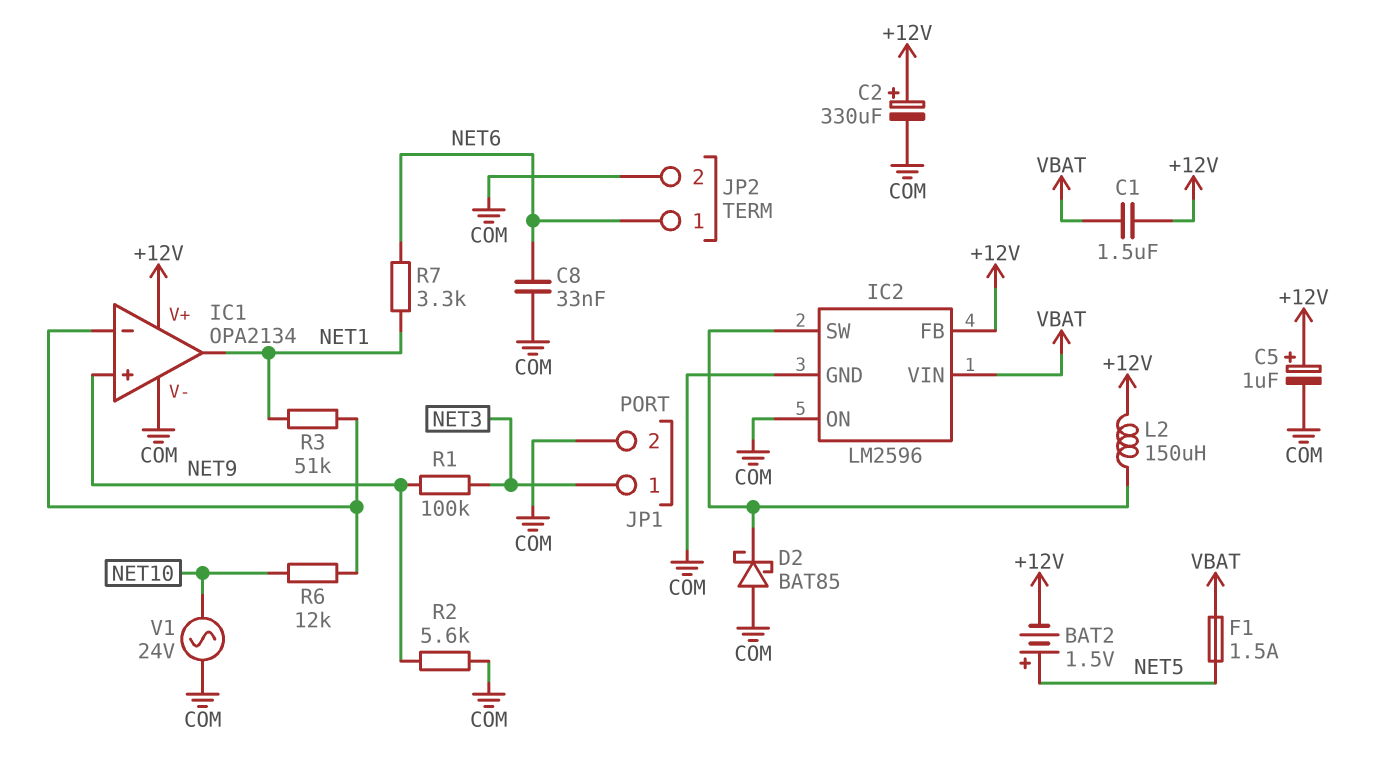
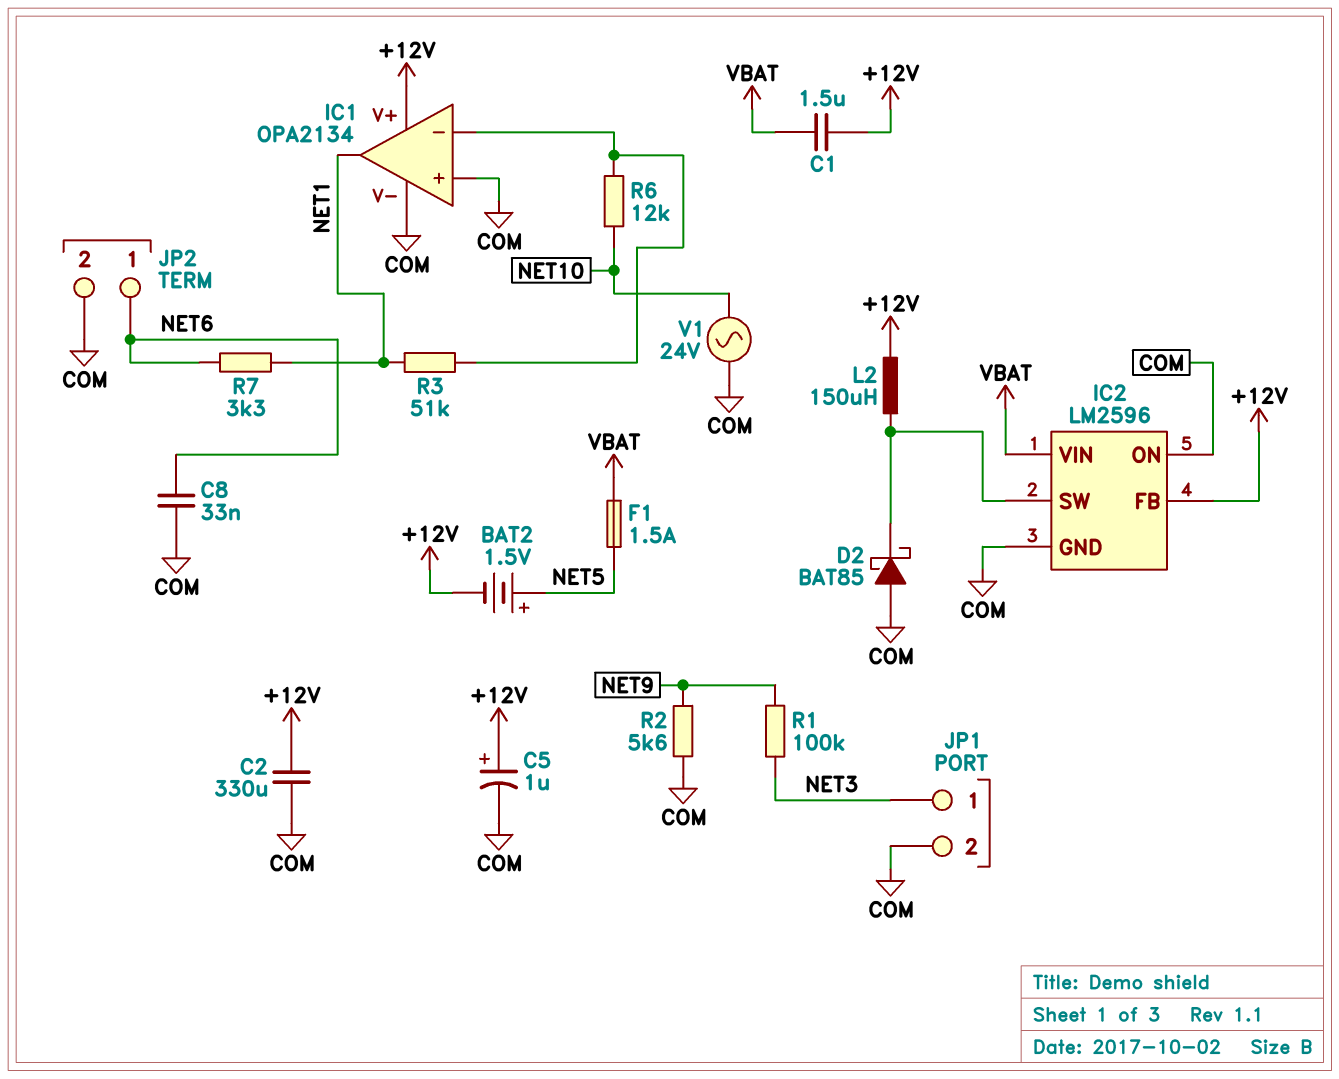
C2: 330uF (plus +12V, minus COM) -> 330uF (+12V, COM)
IC1 pin in+: NET9 -> COM

